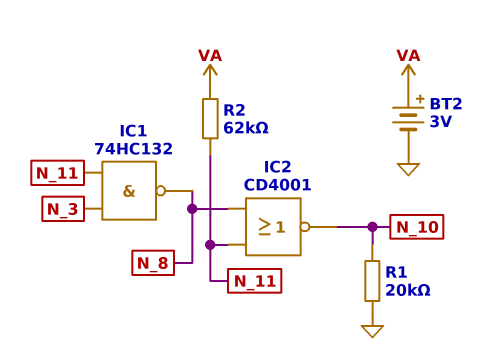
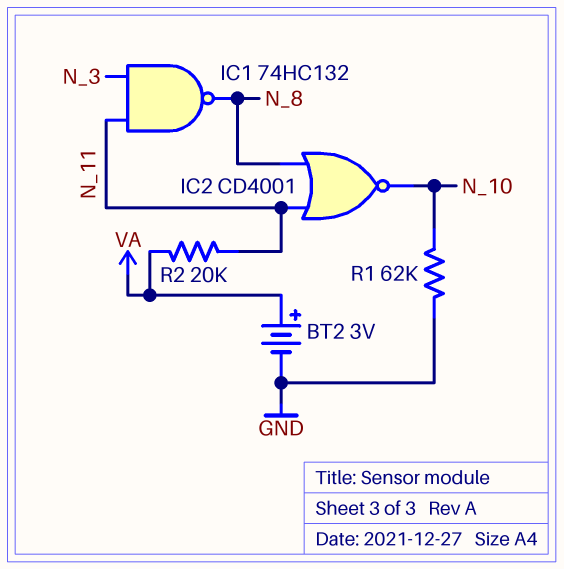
R1: 20k (GND, N_10) -> 62k (GND, N_10)
R2: 62k (N_11, VA) -> 20k (N_11, VA)

